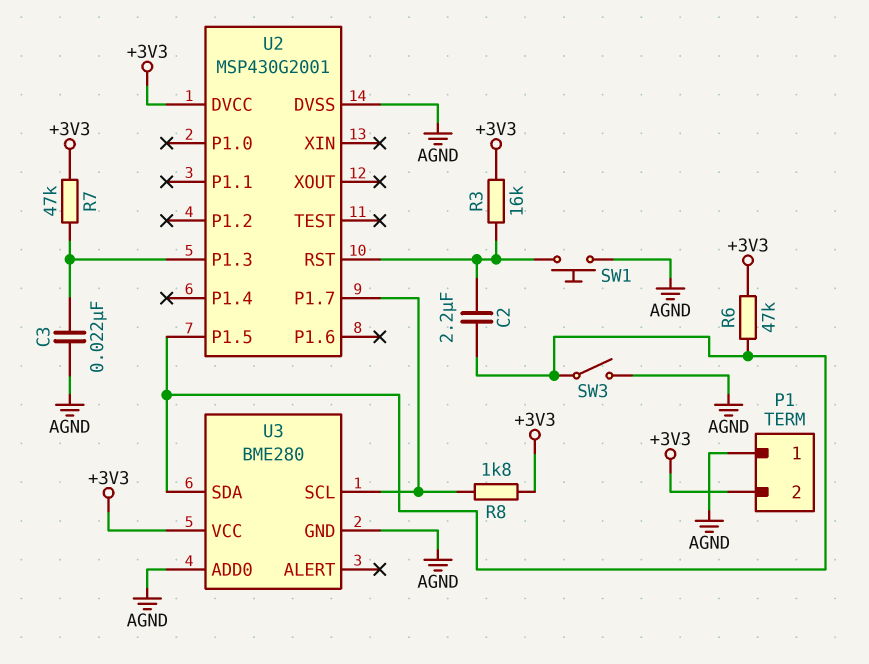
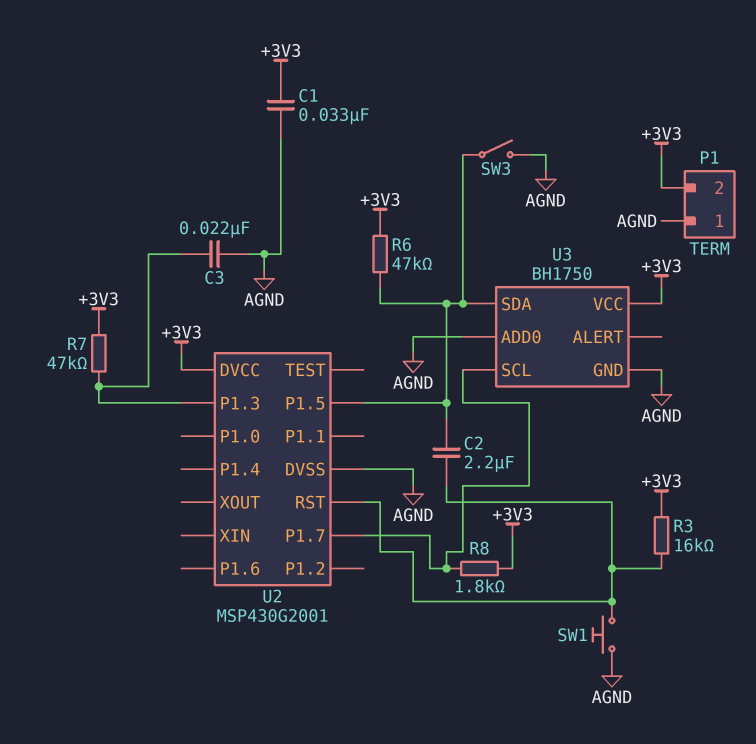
C1: none -> 33nF (+3V3, AGND)
U3: BME280 -> BH1750

